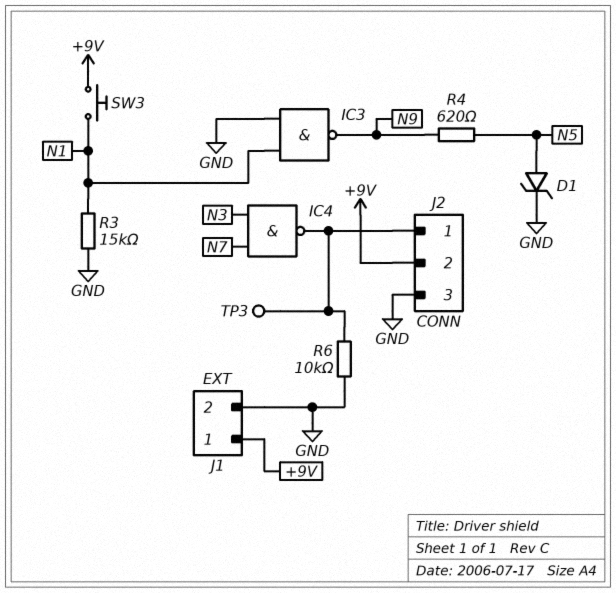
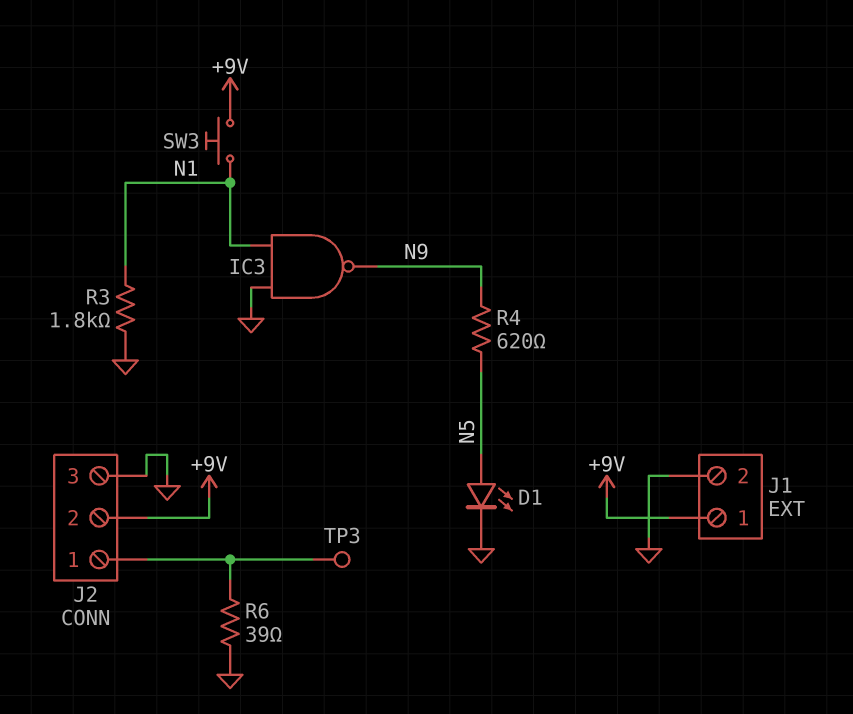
D1: zener (A N5, K GND) -> LED (A N5, K GND)
IC4: NAND (in N3, in N7, out J2/1) -> none
R3: 15k (GND, N1) -> 1.8k (GND, N1)
R6: 10k (GND, J2/1) -> 39 (GND, J2/1)

